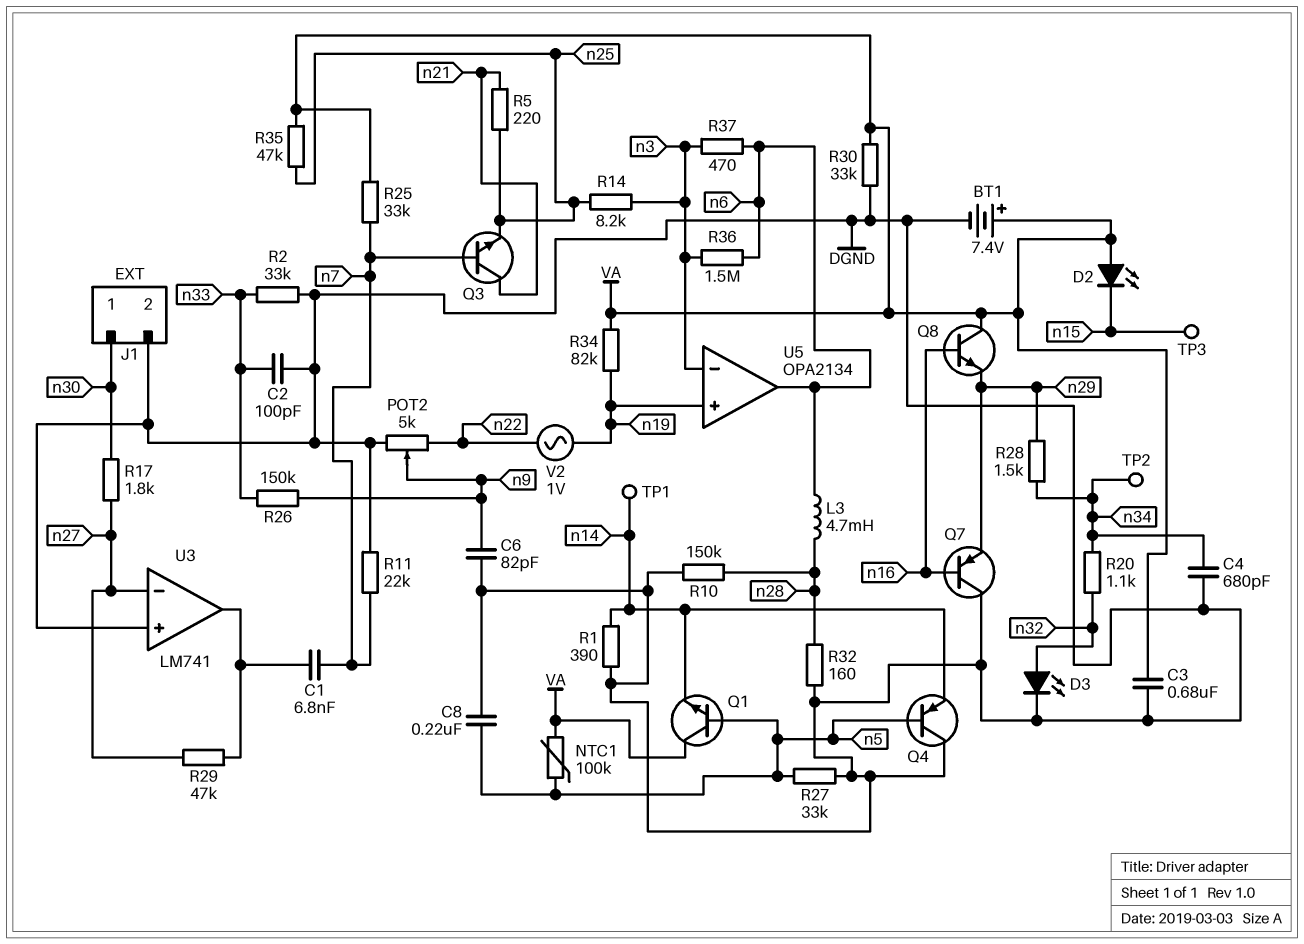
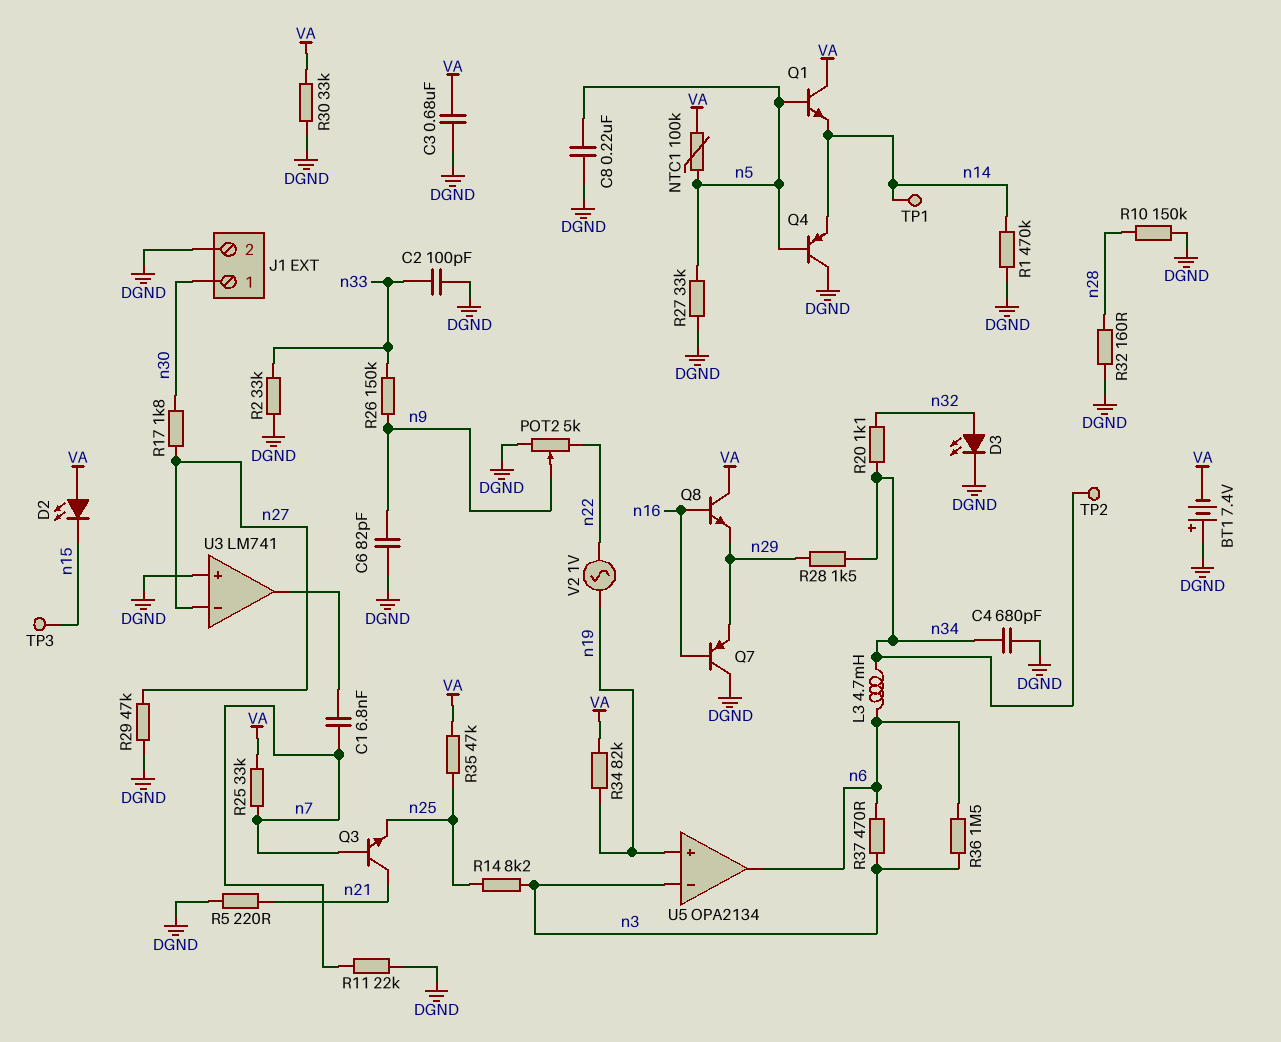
BT1: 7.4V (plus VA, minus DGND) -> 7.4V (plus DGND, minus VA)
L3: 4.7mH (n6, n28) -> 4.7mH (n6, n34)
R1: 390 (DGND, n14) -> 470k (DGND, n14)
R5: 220 (n21, n25) -> 220 (DGND, n21)
R29: 47k (U3/out, n27) -> 47k (DGND, n27)

